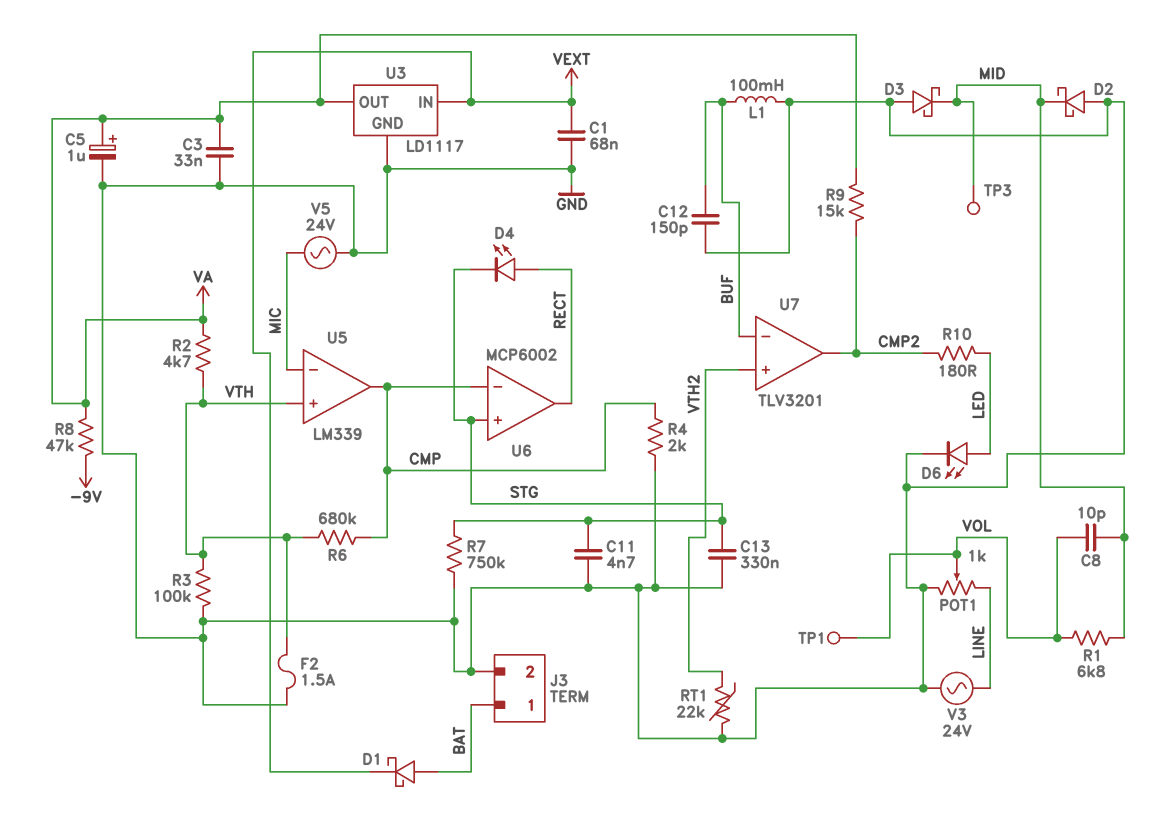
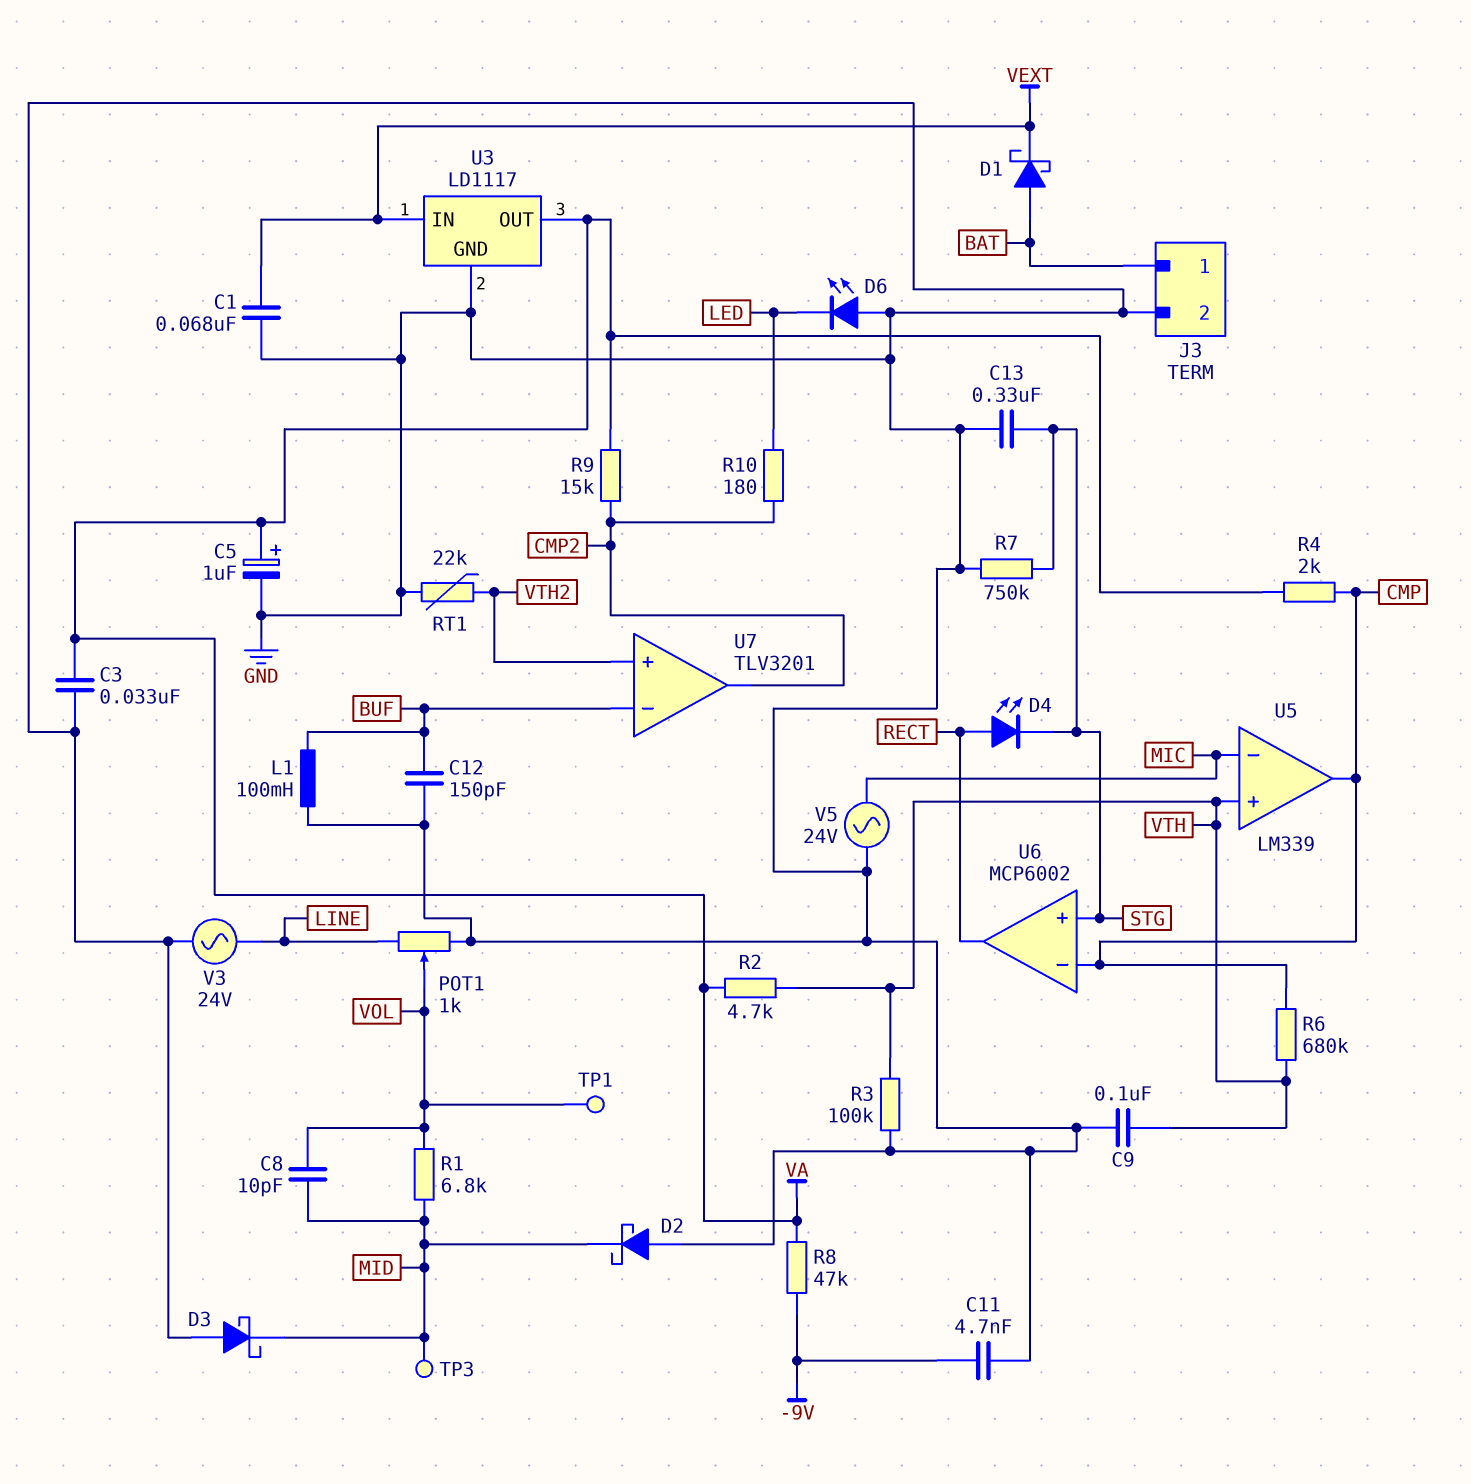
C9: none -> 100nF (GND, VTH)
C11: 4.7nF (GND, STG) -> 4.7nF (-9V, GND)
D6: LED (A LED, K GND) -> LED (A GND, K LED)
F2: 1.5A (GND, VTH) -> none
R4: 2k (CMP, GND) -> 2k (CMP, VA)

